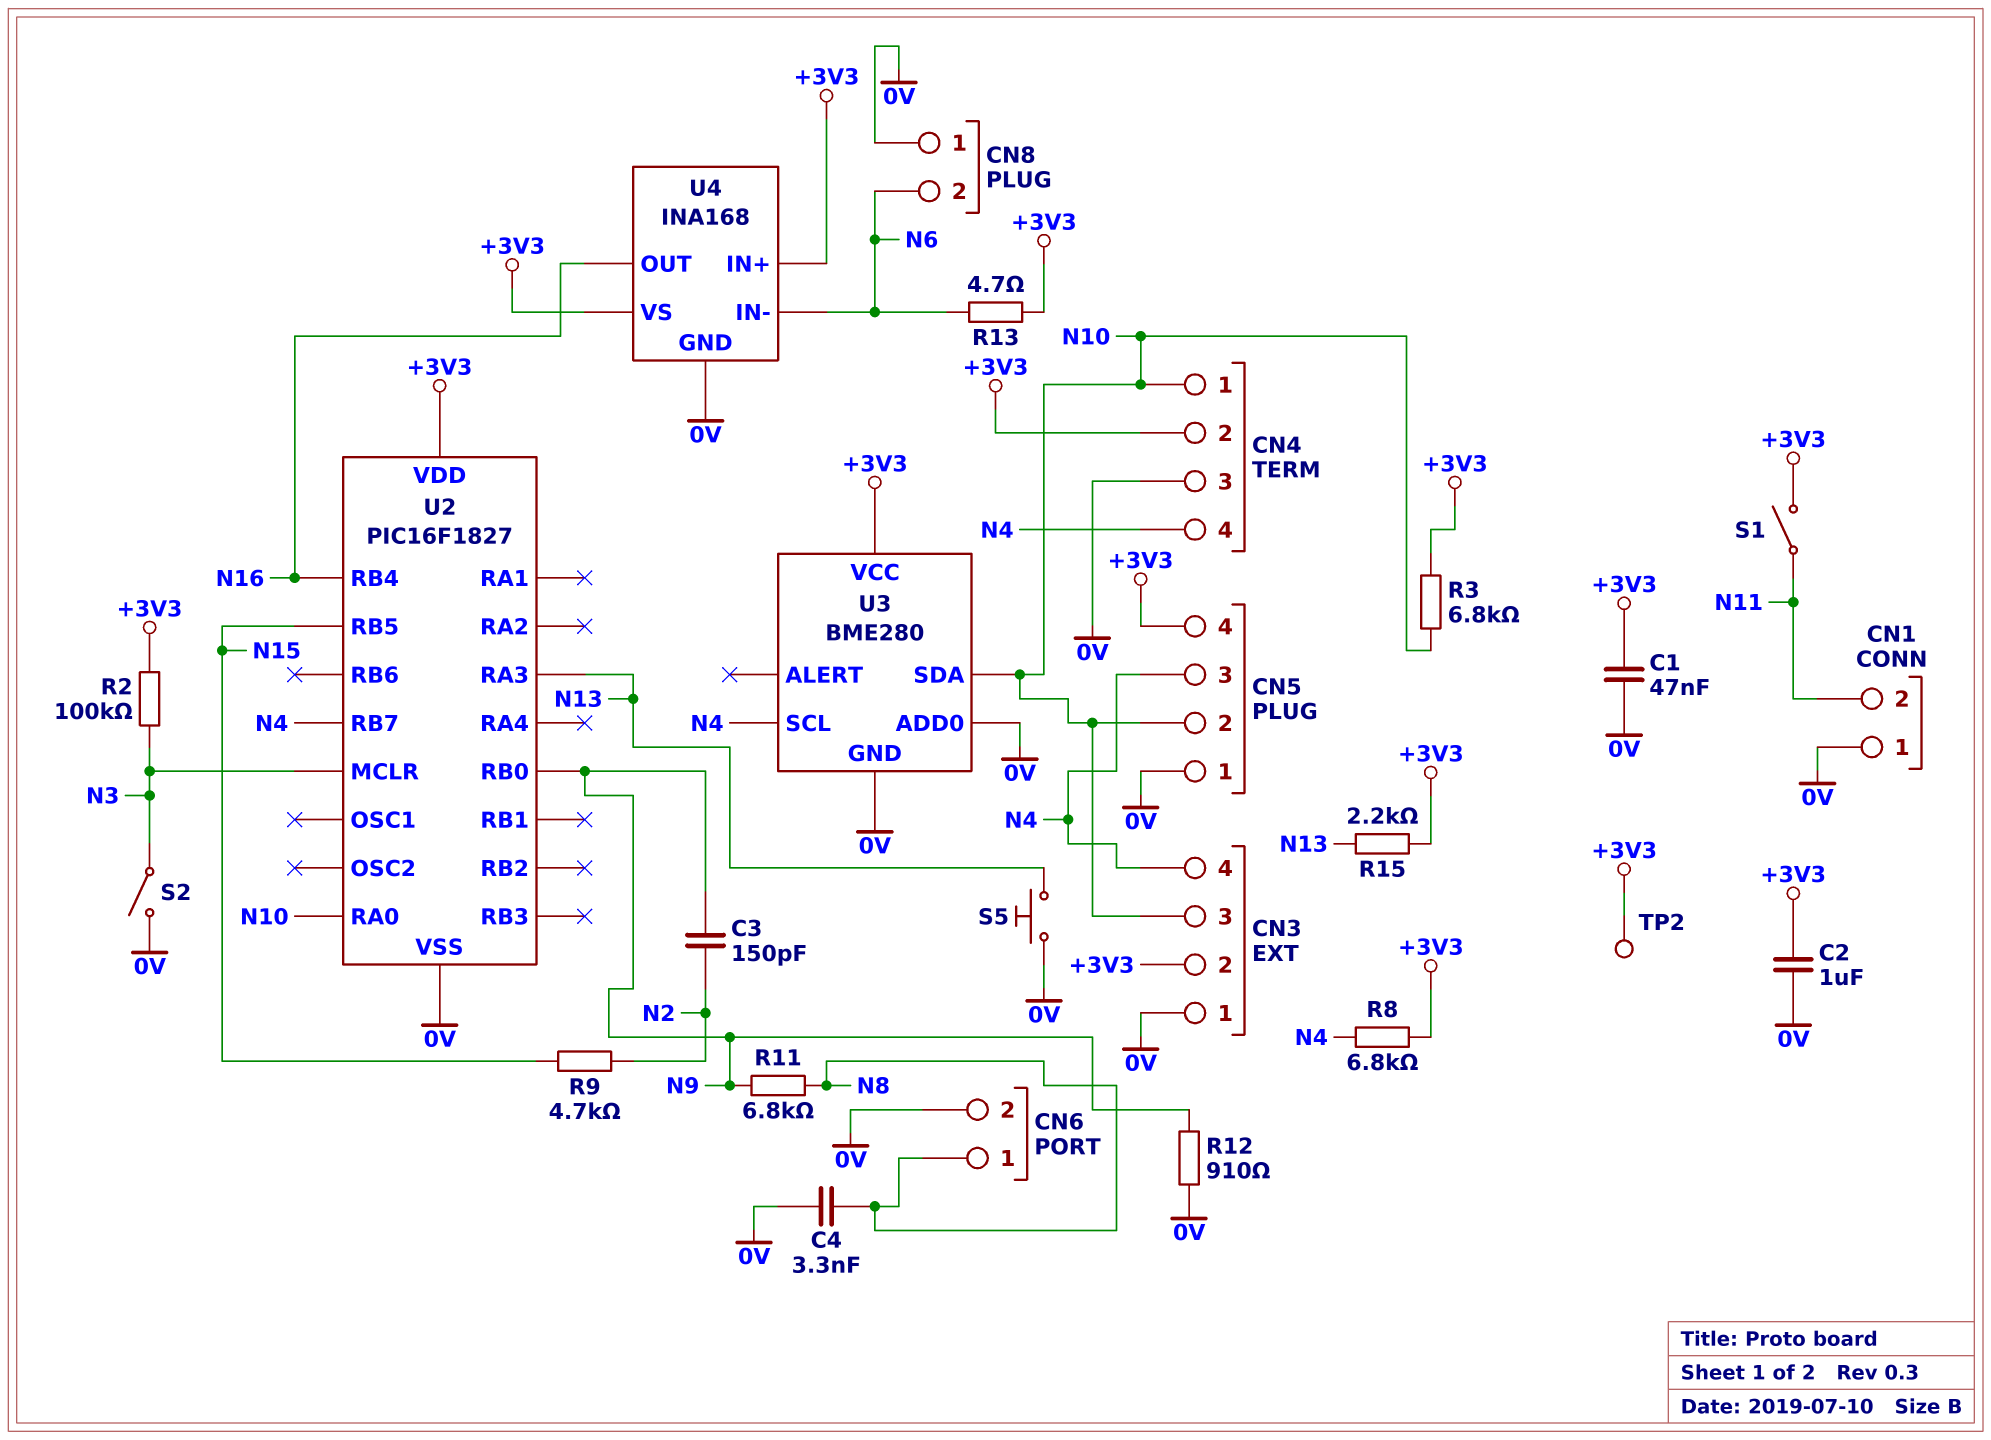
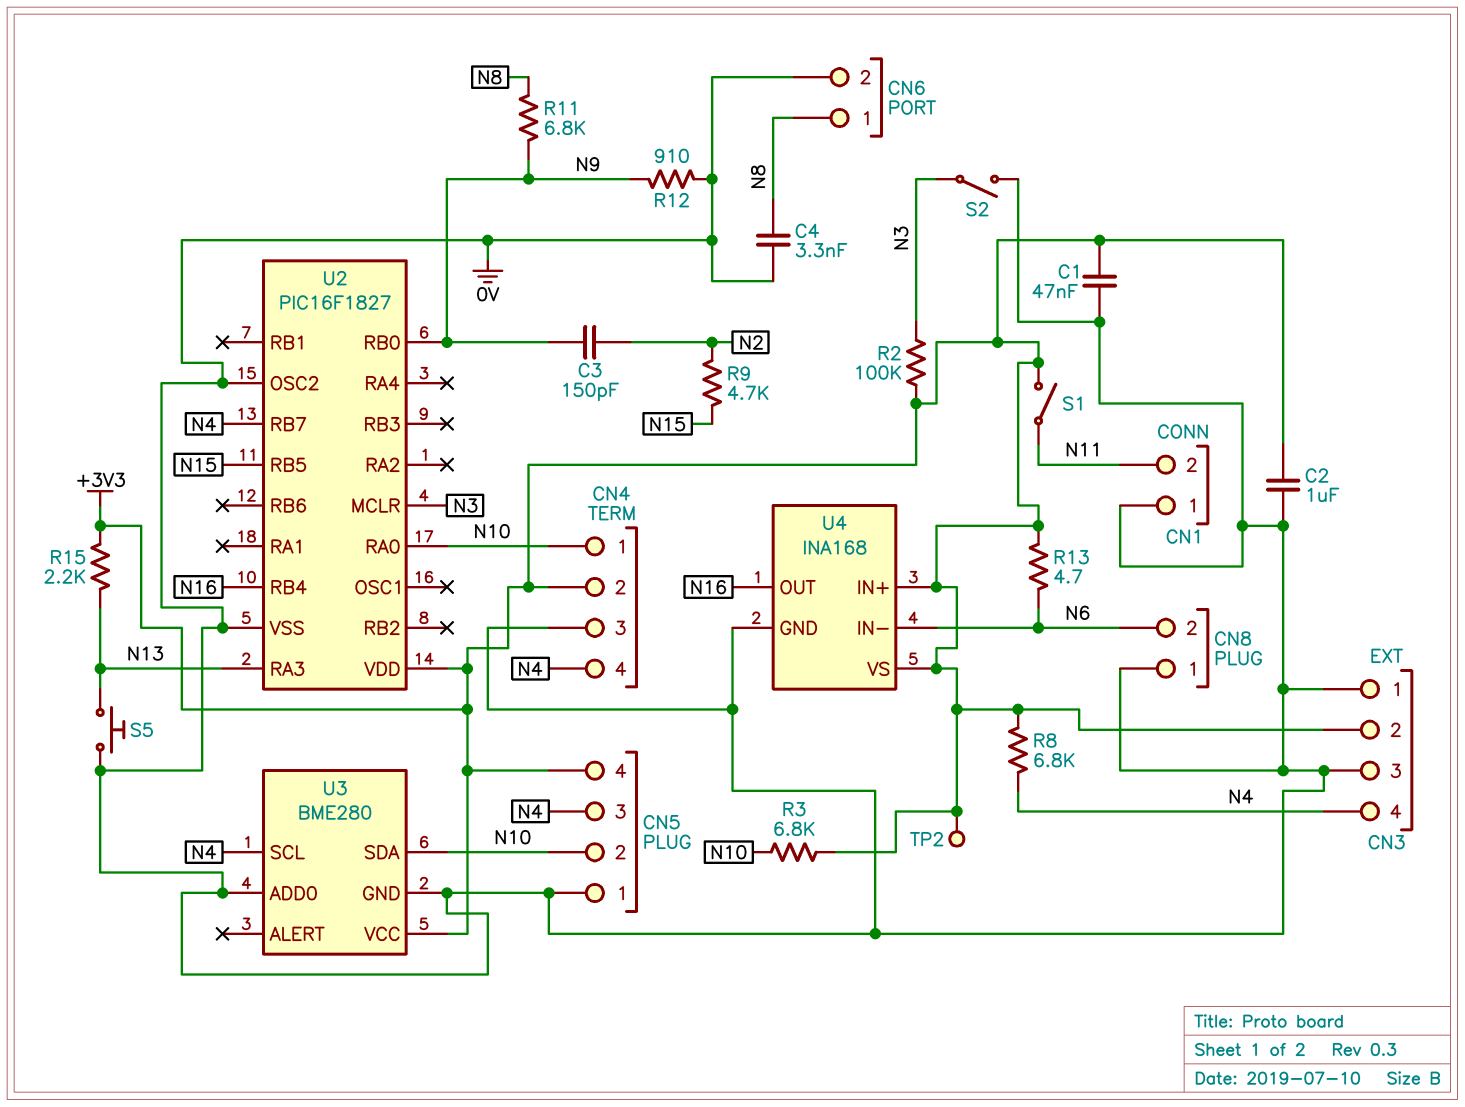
CN3 pin 3: N10 -> 0V
U2 pin OSC2: none -> 0V

